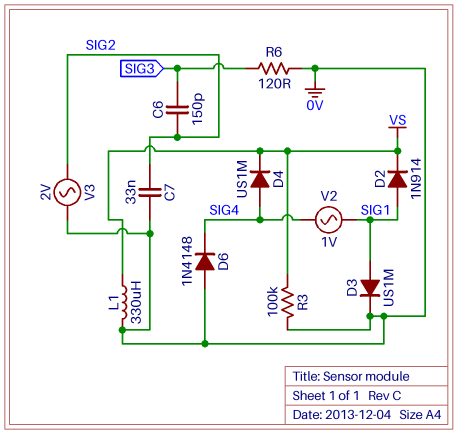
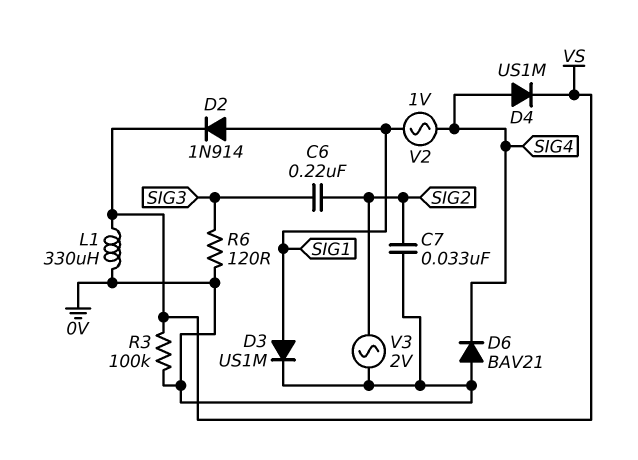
C6: 150pF (SIG2, SIG3) -> 220nF (SIG2, SIG3)
D6: diode 1N4148 (A 0V, K SIG4) -> diode BAV21 (A 0V, K SIG4)

